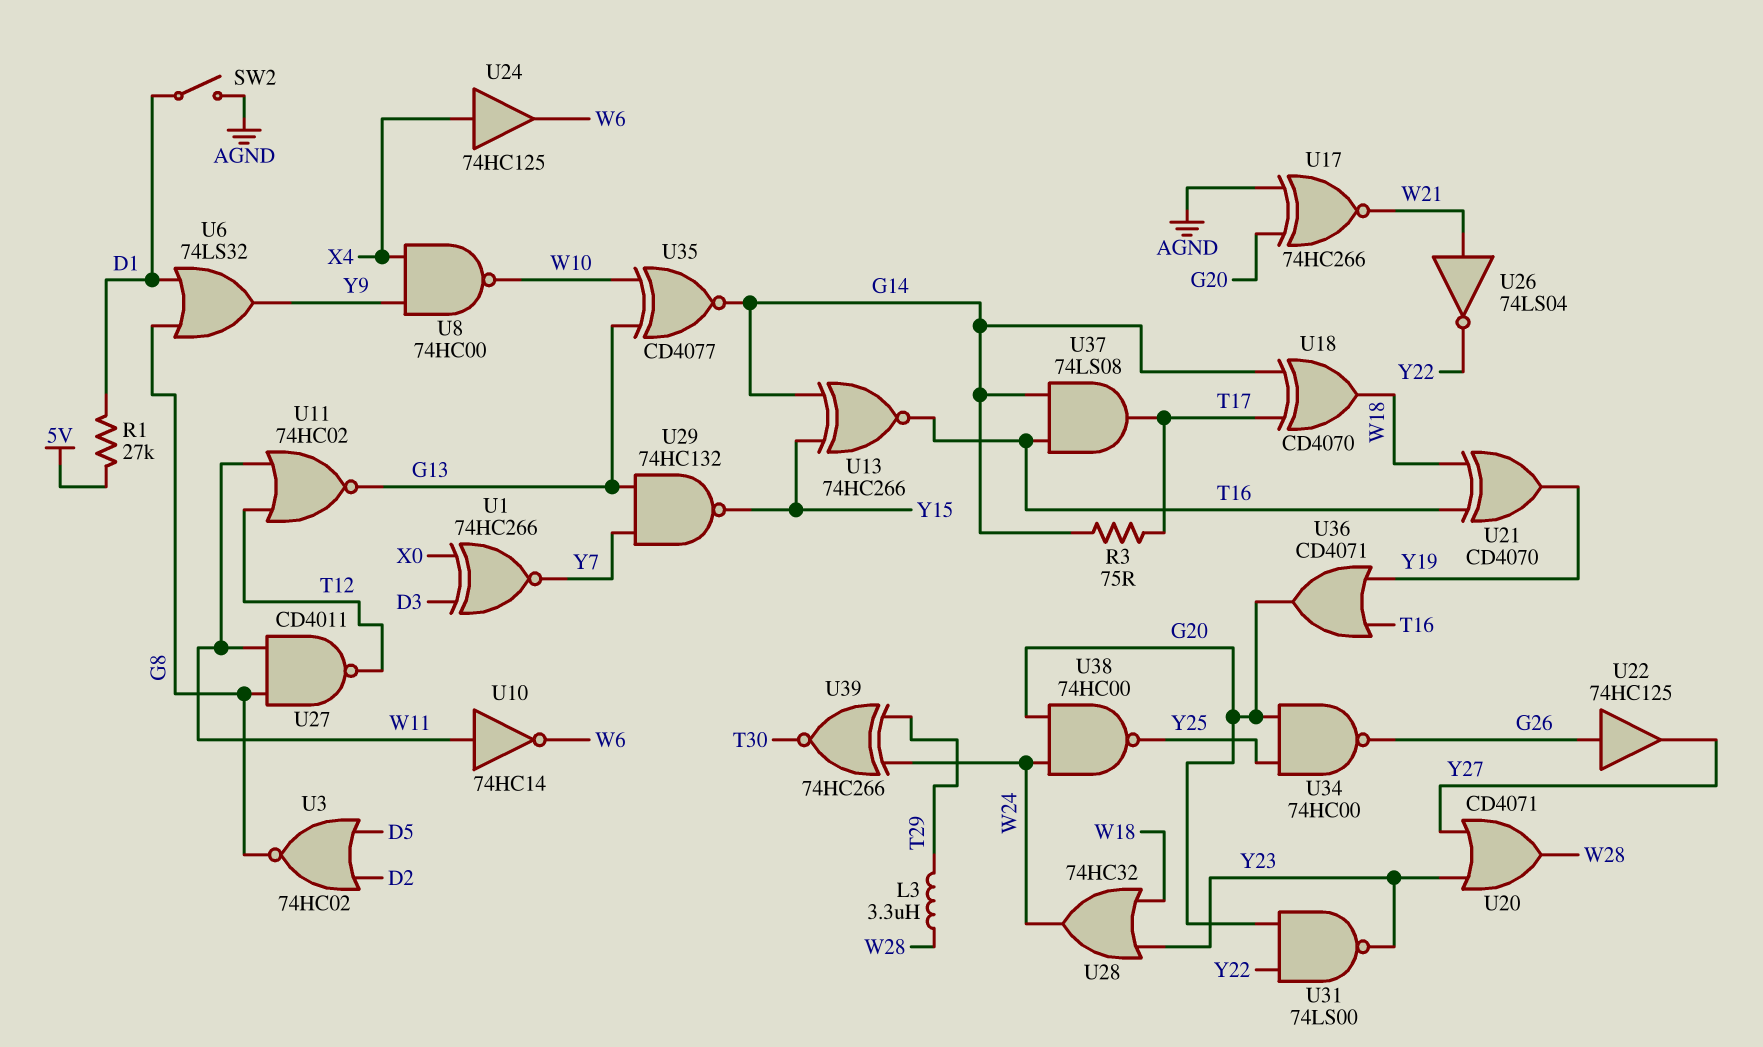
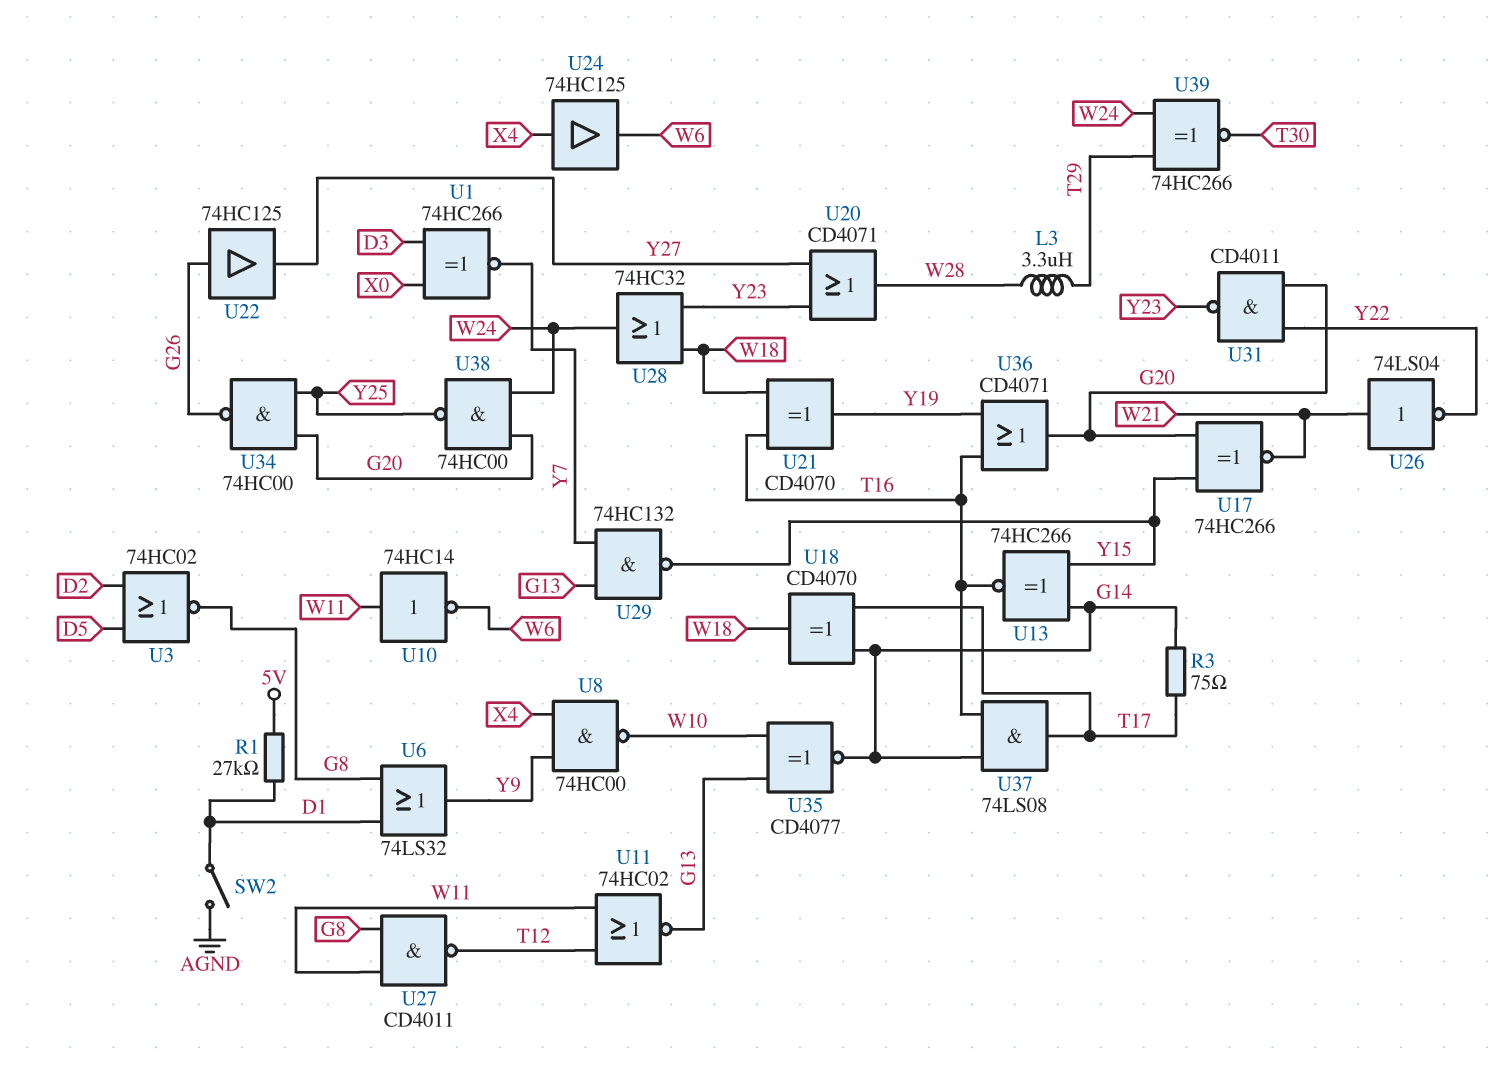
U17: XNOR 74HC266 (in AGND, in G20, out W21) -> XNOR 74HC266 (in G20, in Y15, out W21)
U31: NAND 74LS00 (in G20, in Y22, out Y23) -> NAND CD4011 (in G20, in Y22, out Y23)

